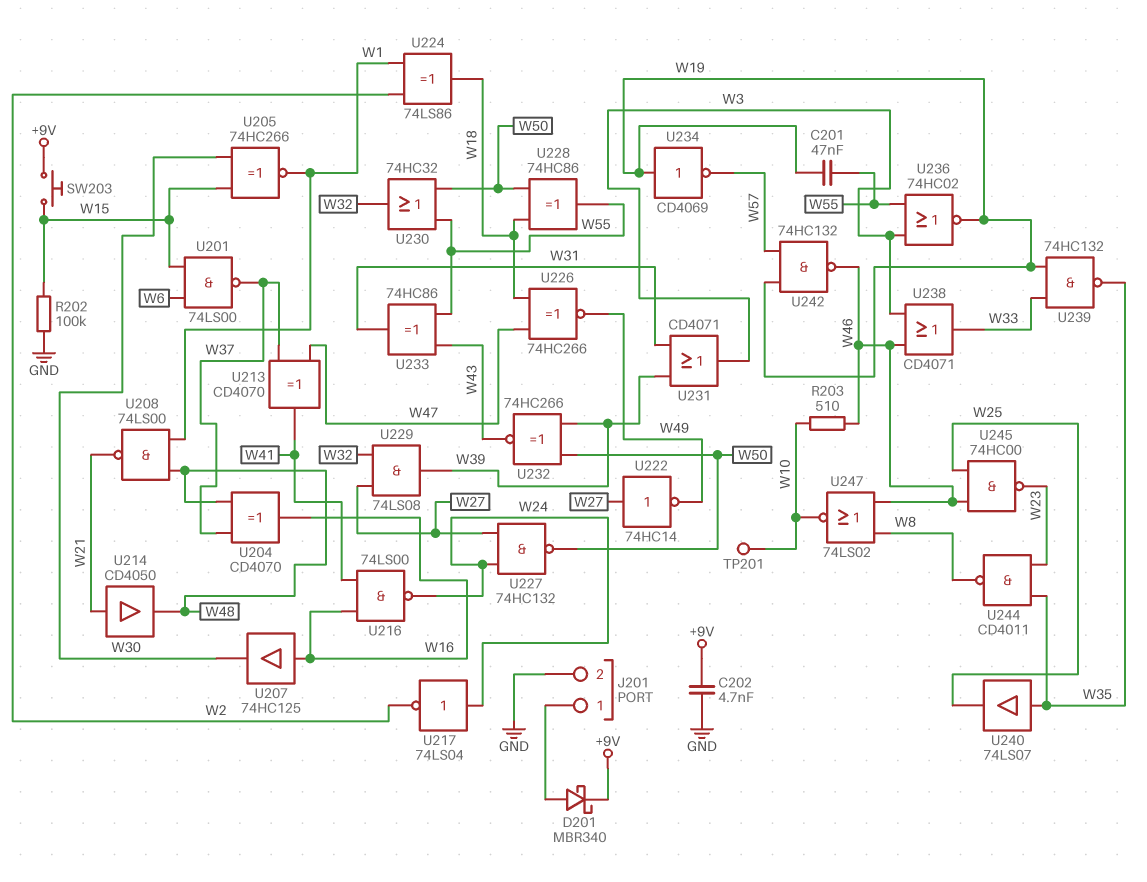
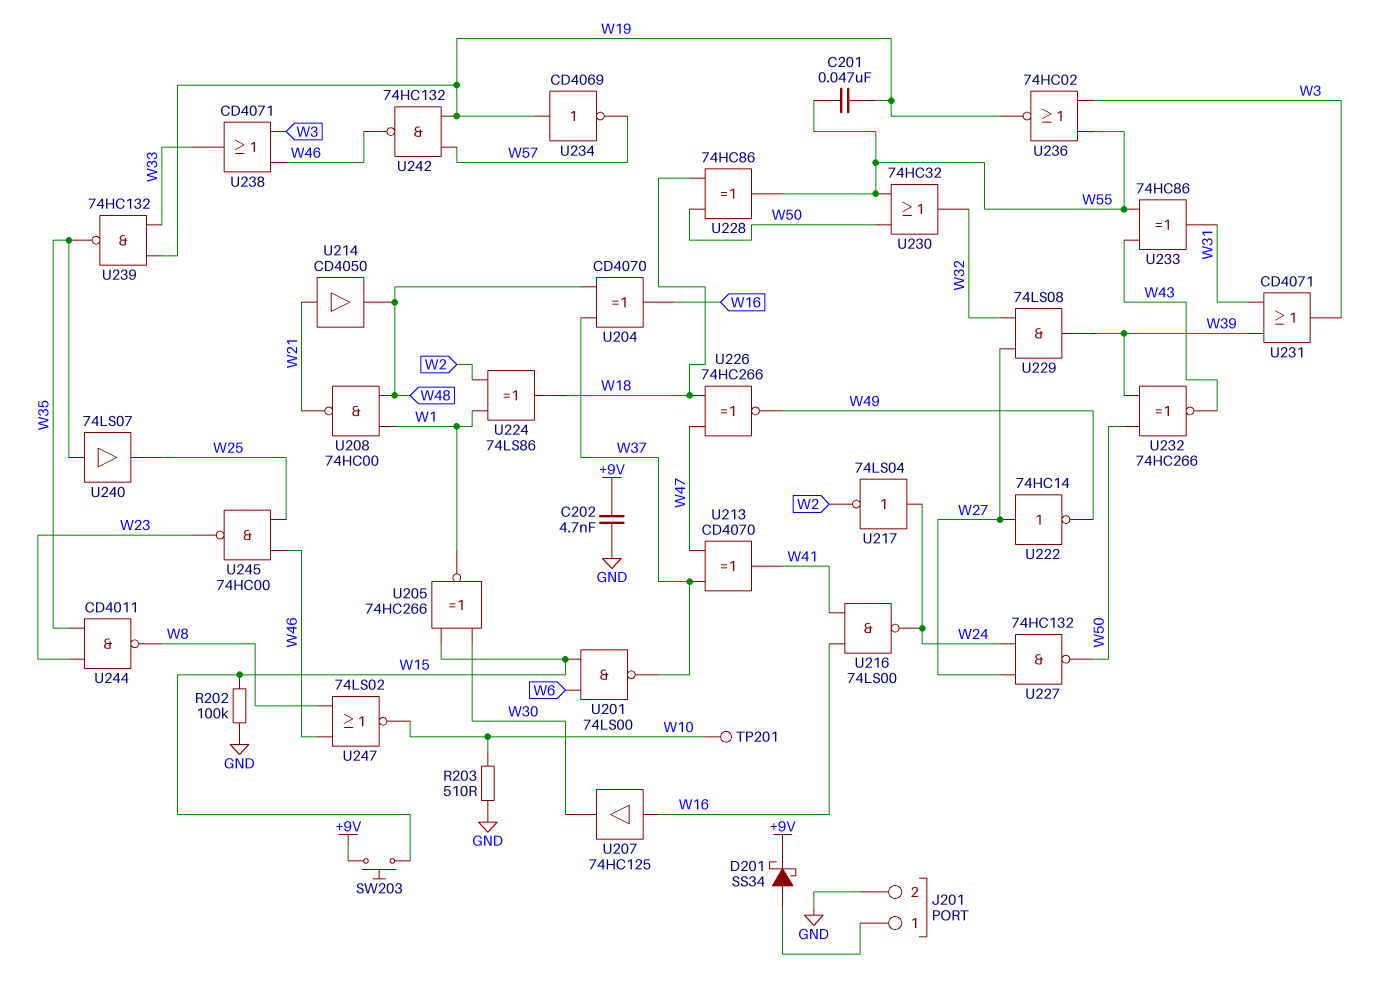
D201: schottky MBR340 (A J201/1, K +9V) -> schottky SS34 (A J201/1, K +9V)
R203: 510 (W10, W46) -> 510 (GND, W10)
U208: NAND 74LS00 (in W1, in W48, out W21) -> NAND 74HC00 (in W1, in W48, out W21)

